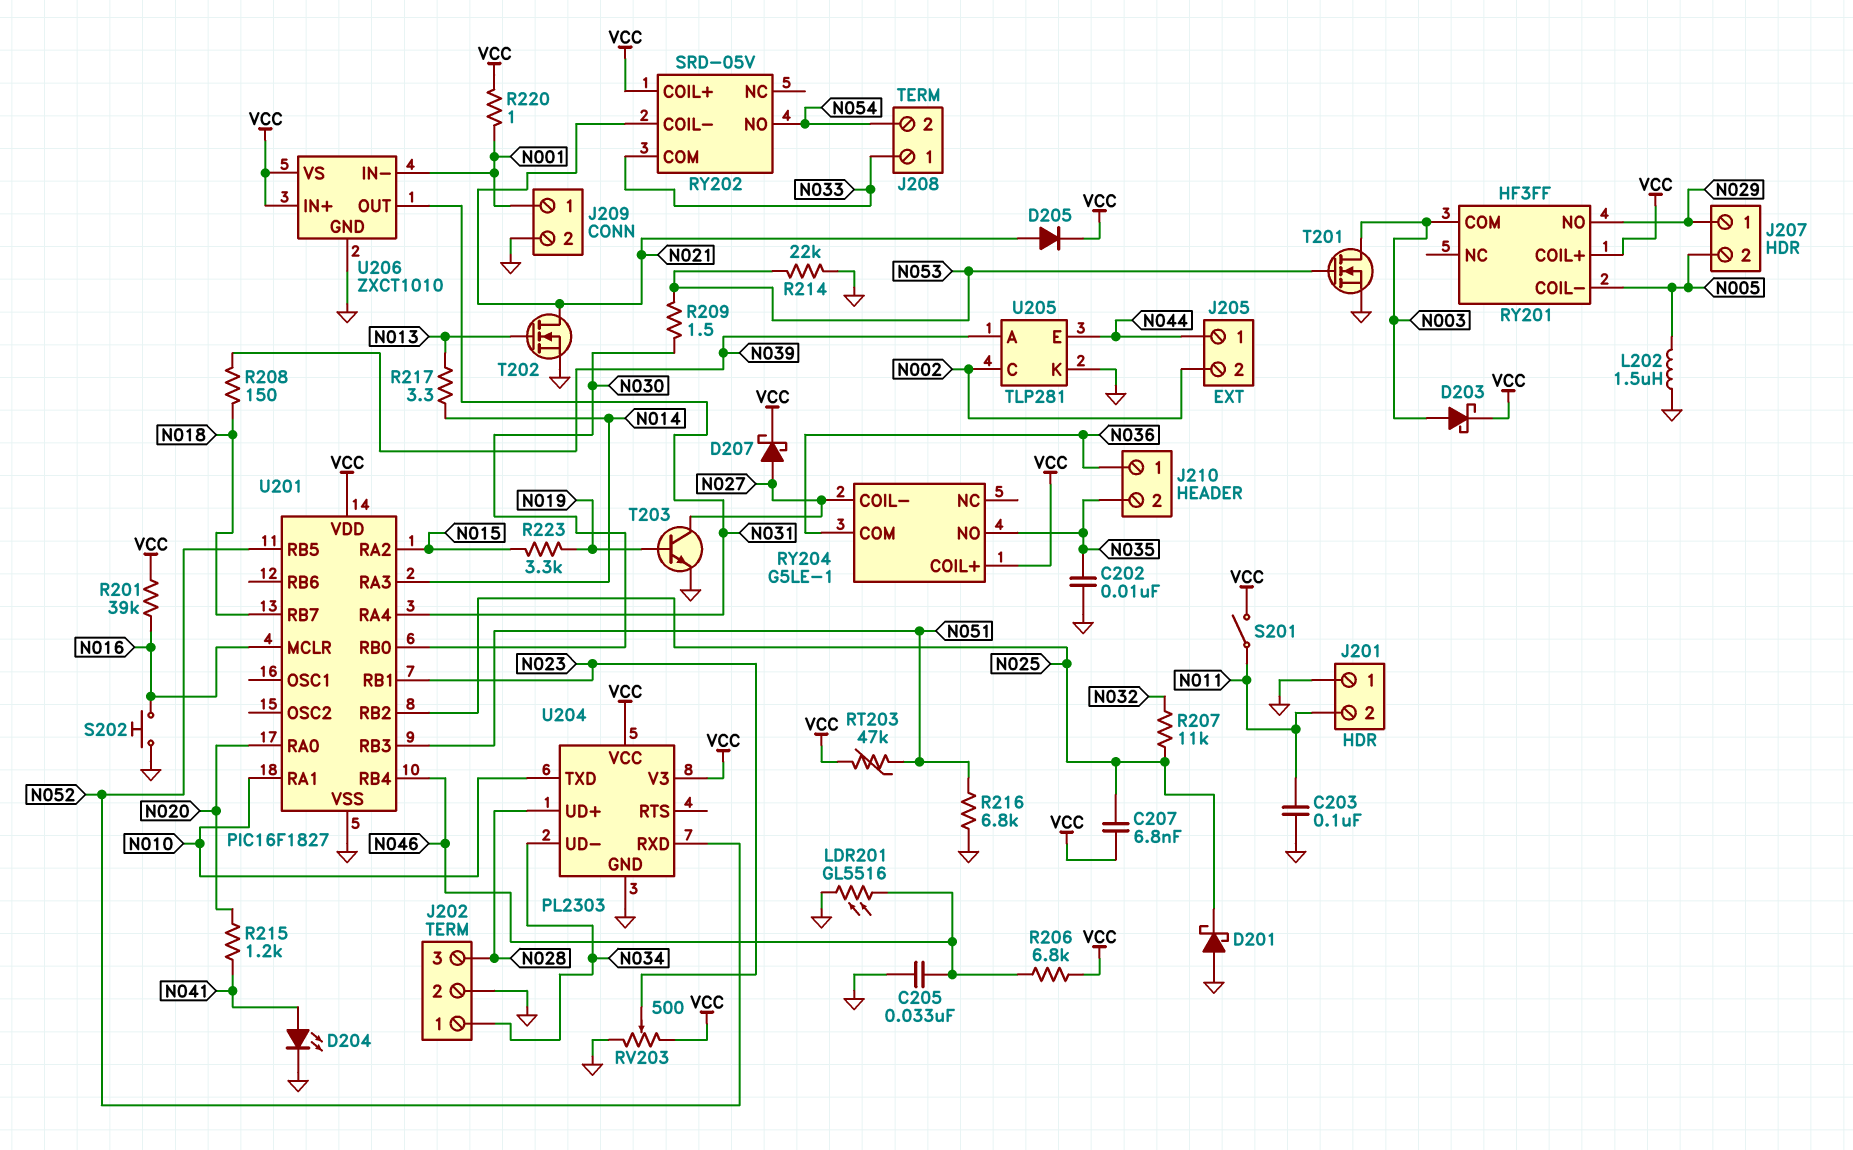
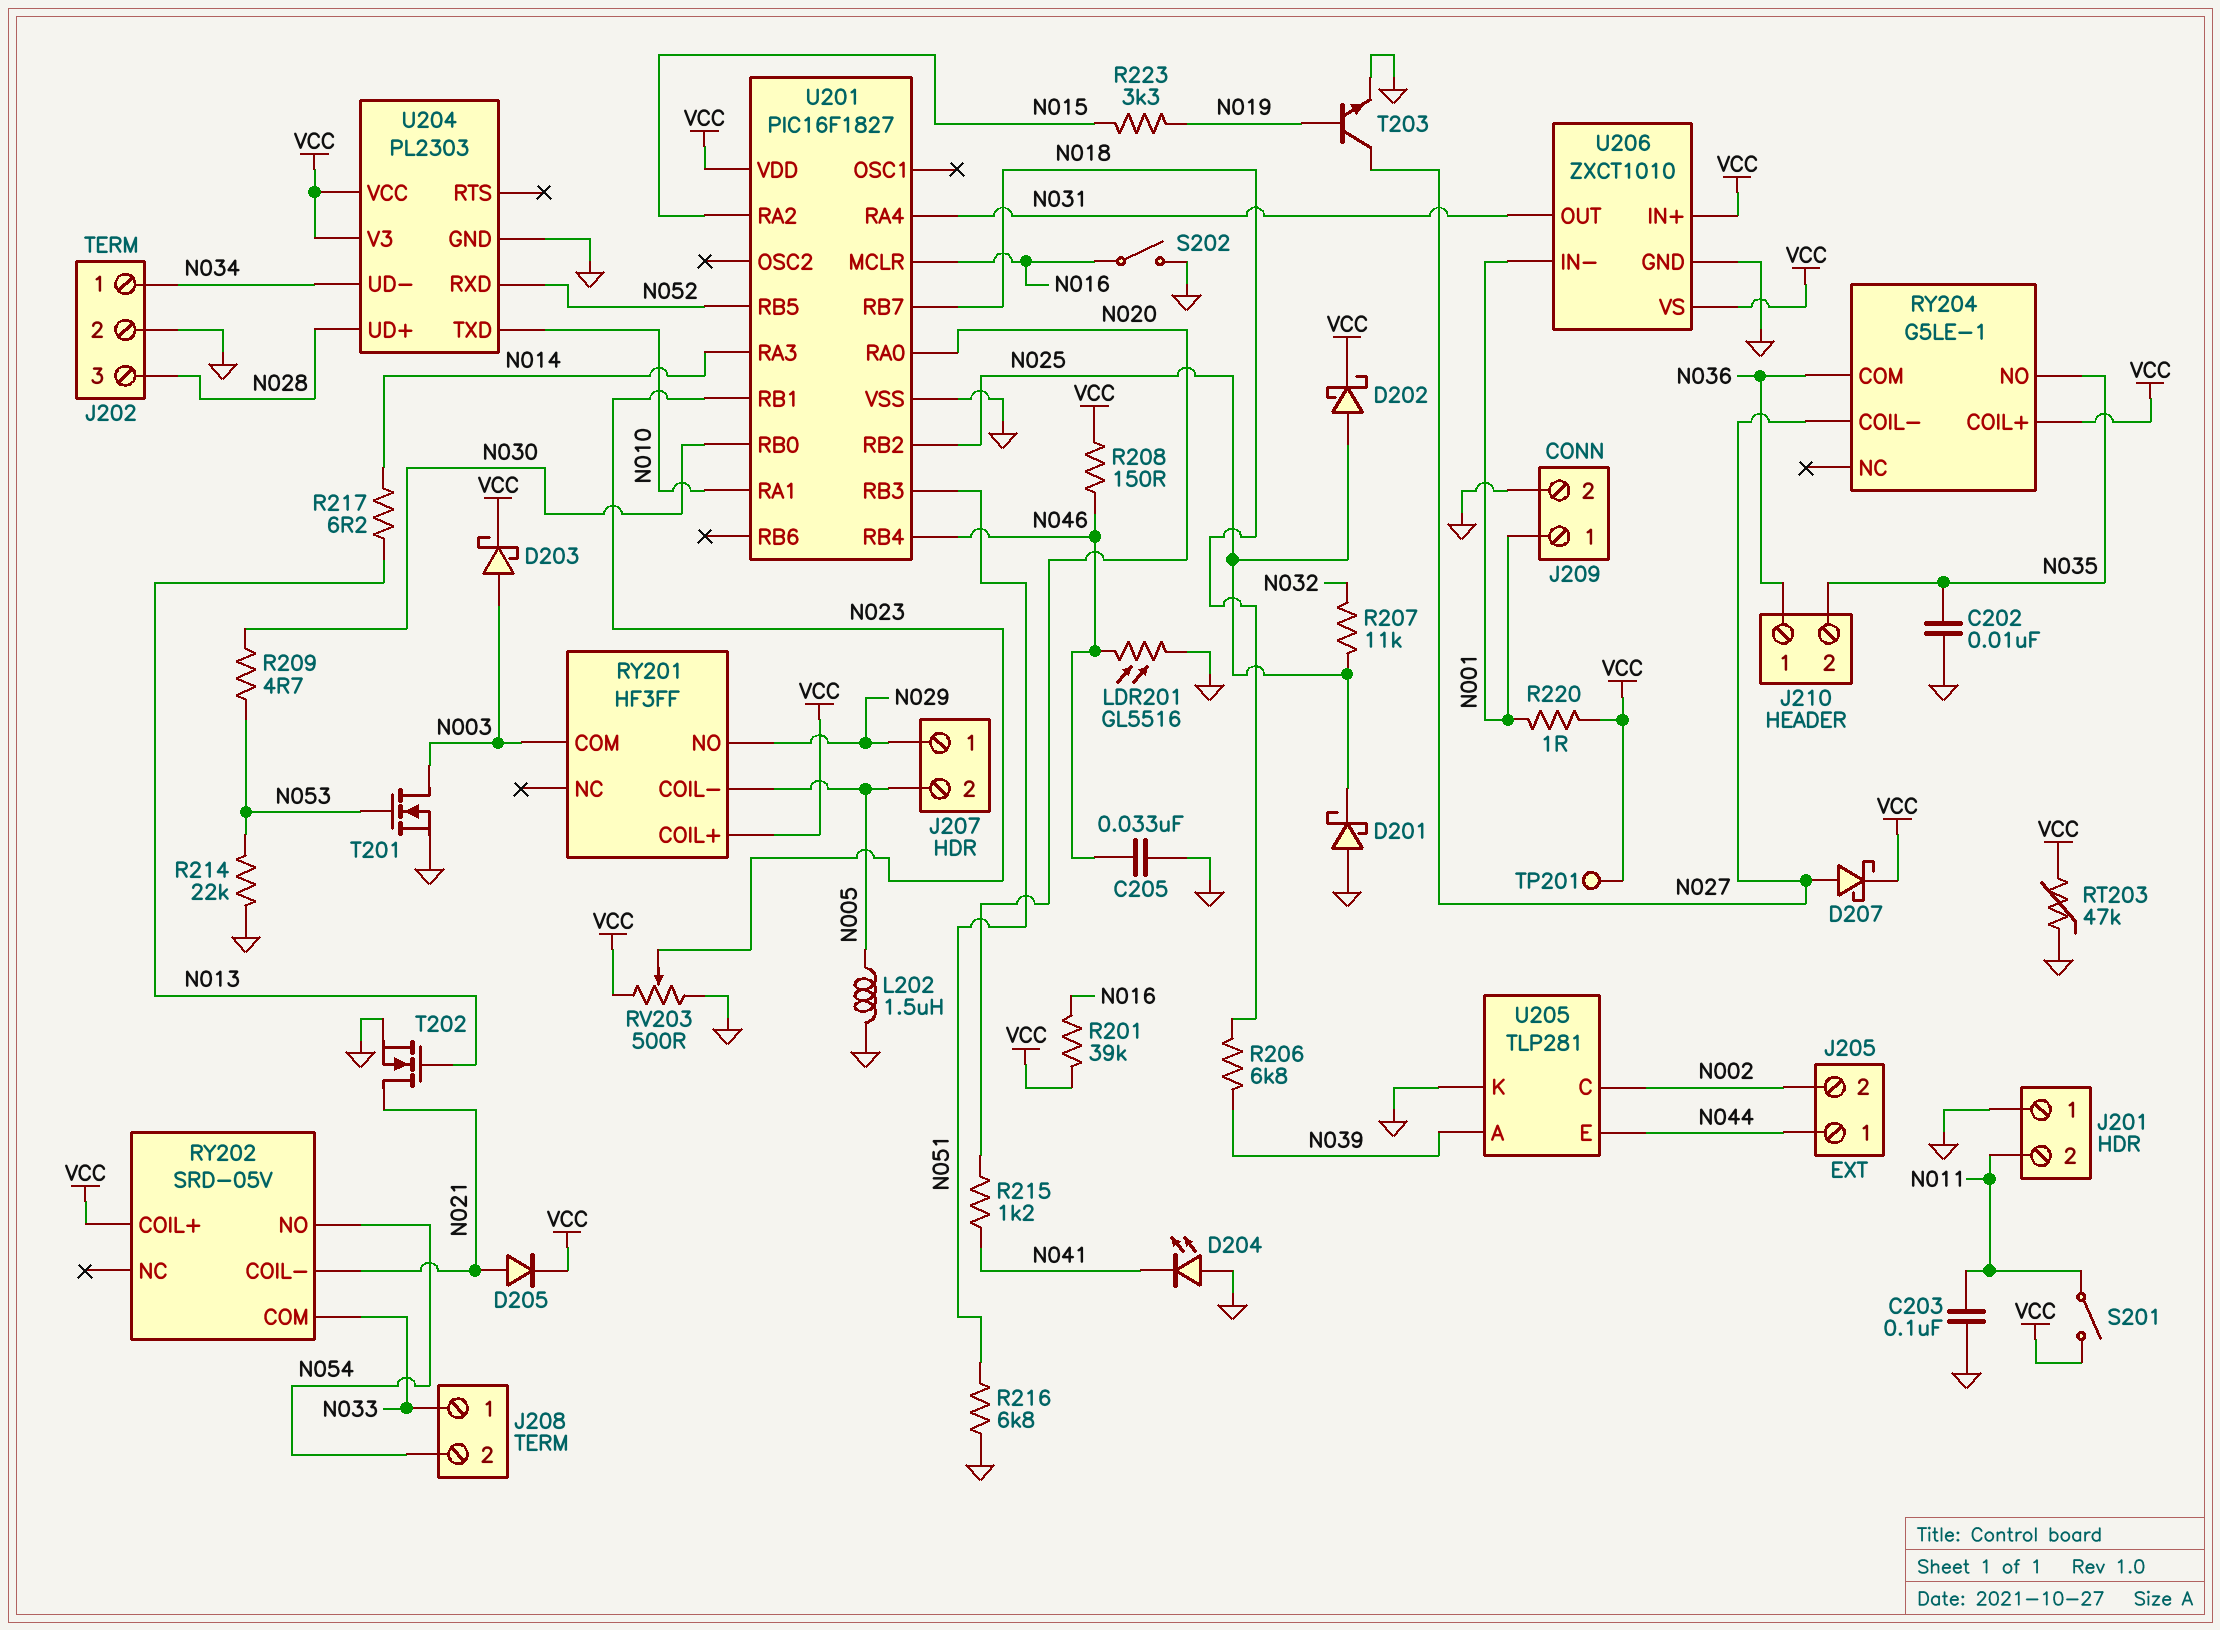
C207: 6.8nF (N025, VCC) -> none
D202: none -> schottky (A N025, K VCC)
D204: LED (A N041, K GND) -> LED (A GND, K N041)
R206: 6.8k (N046, VCC) -> 6.8k (N018, N039)
R208: 150 (N018, N039) -> 150 (N046, VCC)
R209: 1.5 (N030, N053) -> 4.7 (N030, N053)
R217: 3.3 (N013, N014) -> 6.2 (N013, N014)
RT203: 47k (N051, VCC) -> 47k (GND, VCC)
S202: button (GND, N016) -> switch (GND, N016)
TP201: none -> test point (VCC)

